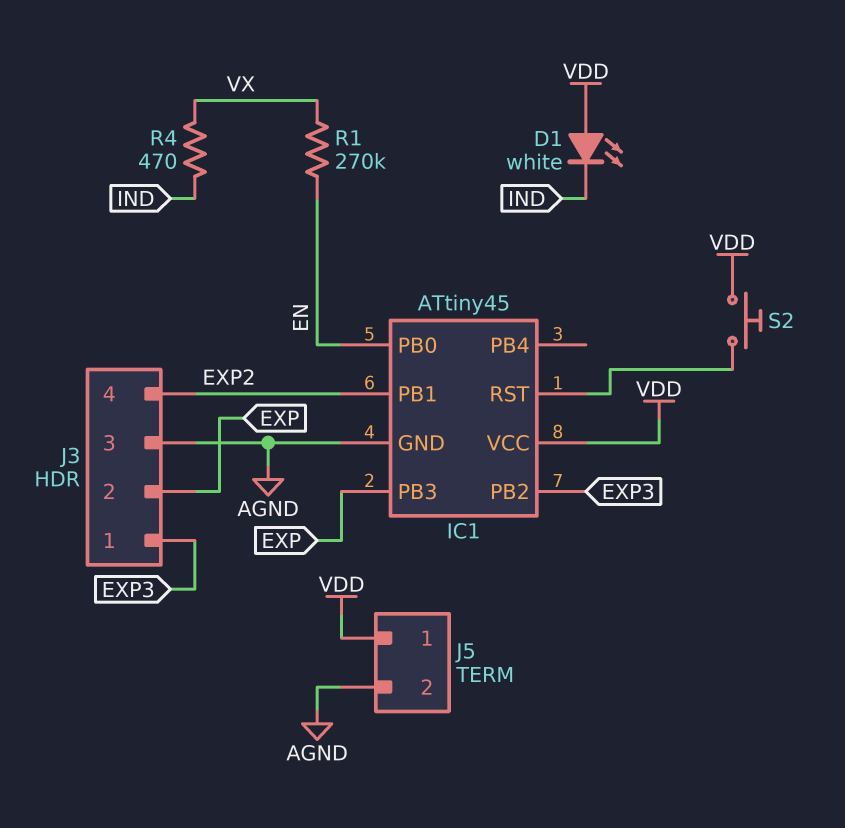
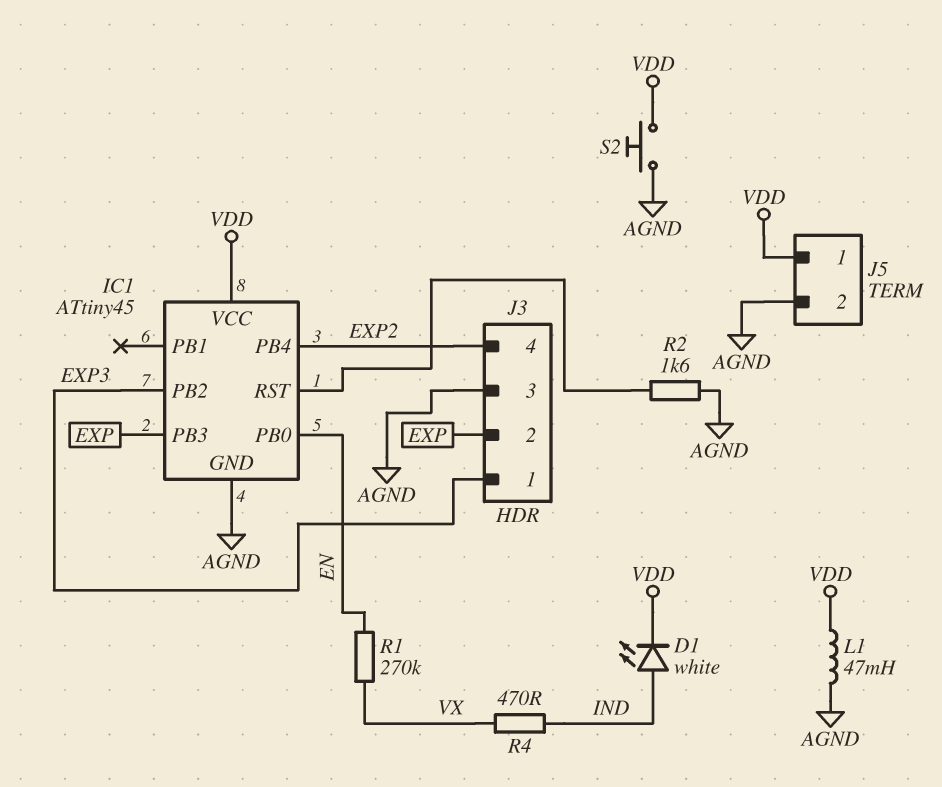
D1: LED white (A VDD, K IND) -> LED white (A IND, K VDD)
IC1 pin PB1: EXP2 -> none
IC1 pin PB4: none -> EXP2
L1: none -> 47mH (AGND, VDD)
R2: none -> 1.6k (AGND, IC1/RST)
S2: button (IC1/RST, VDD) -> button (AGND, VDD)

